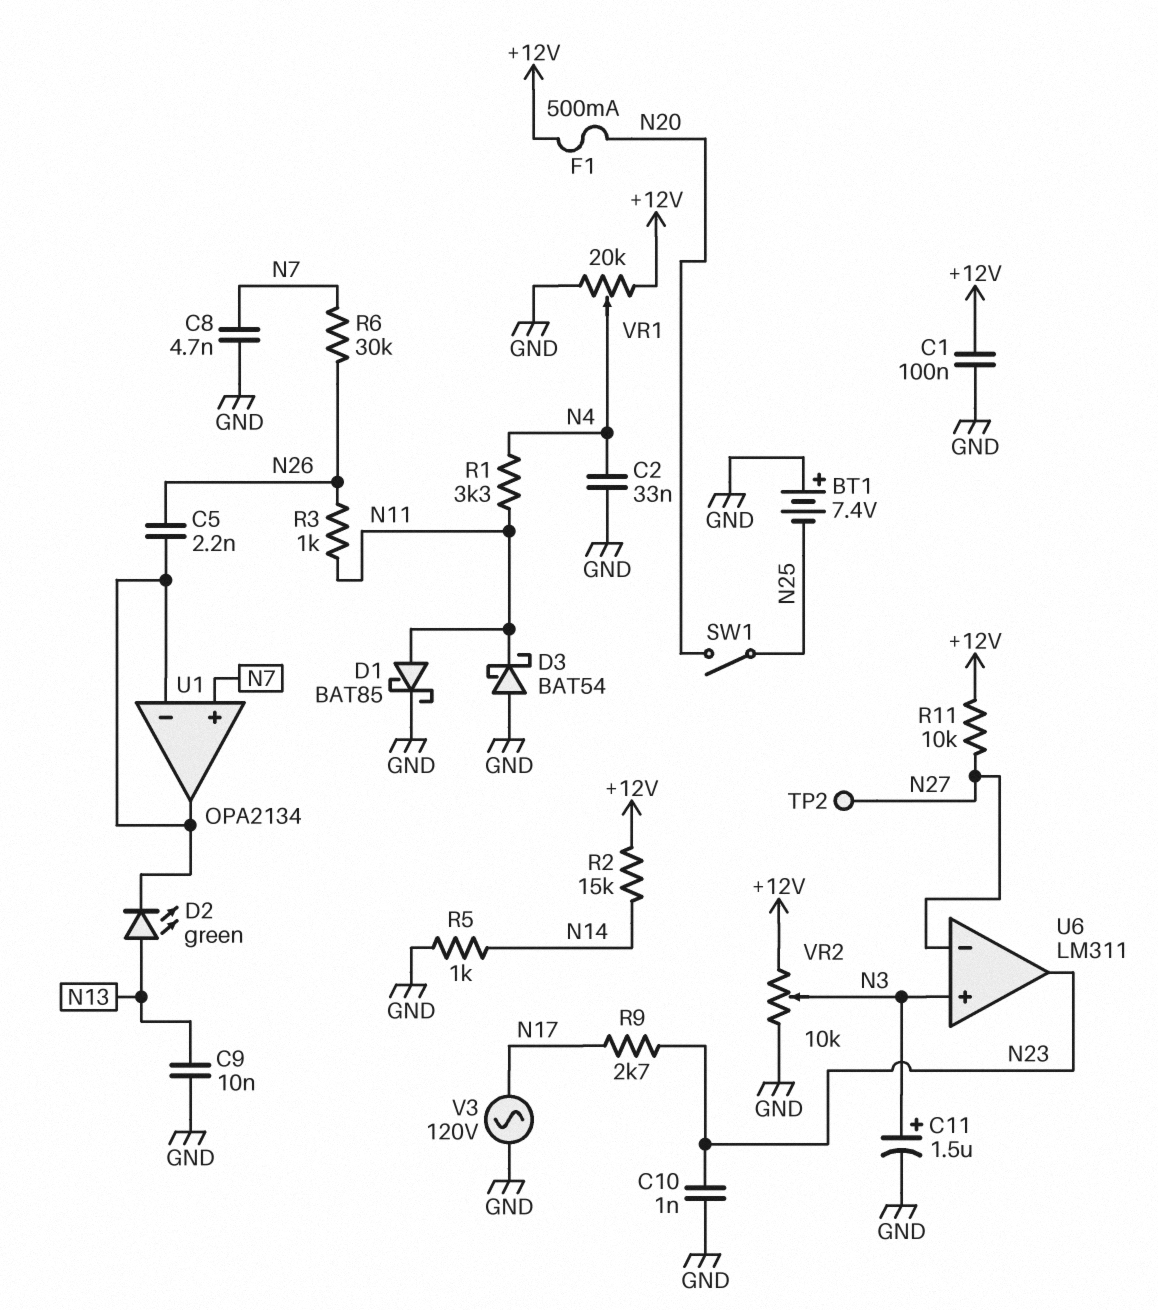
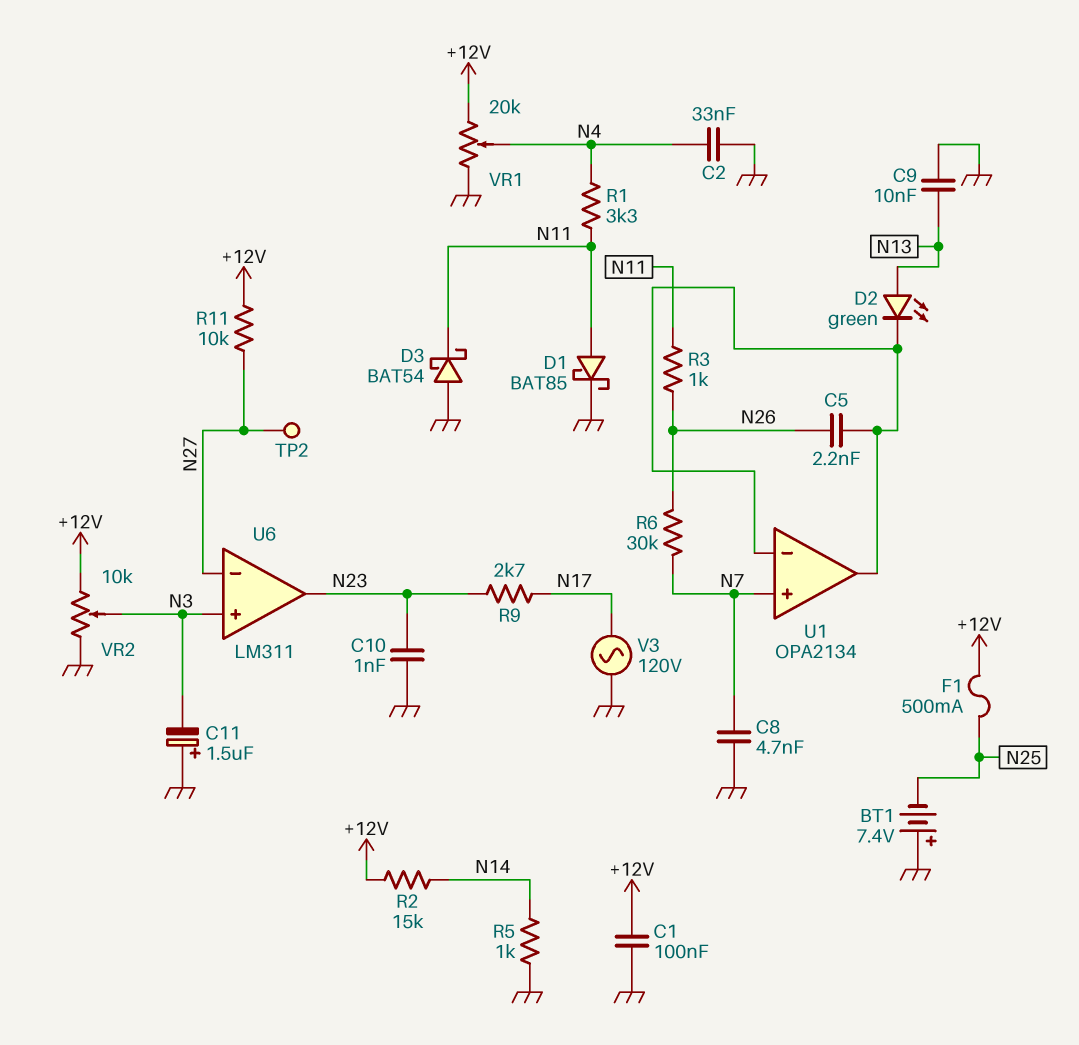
C11: 1.5uF (plus N3, minus GND) -> 1.5uF (plus GND, minus N3)
F1: 500mA (+12V, N20) -> 500mA (+12V, N25)
SW1: switch (N20, N25) -> none

